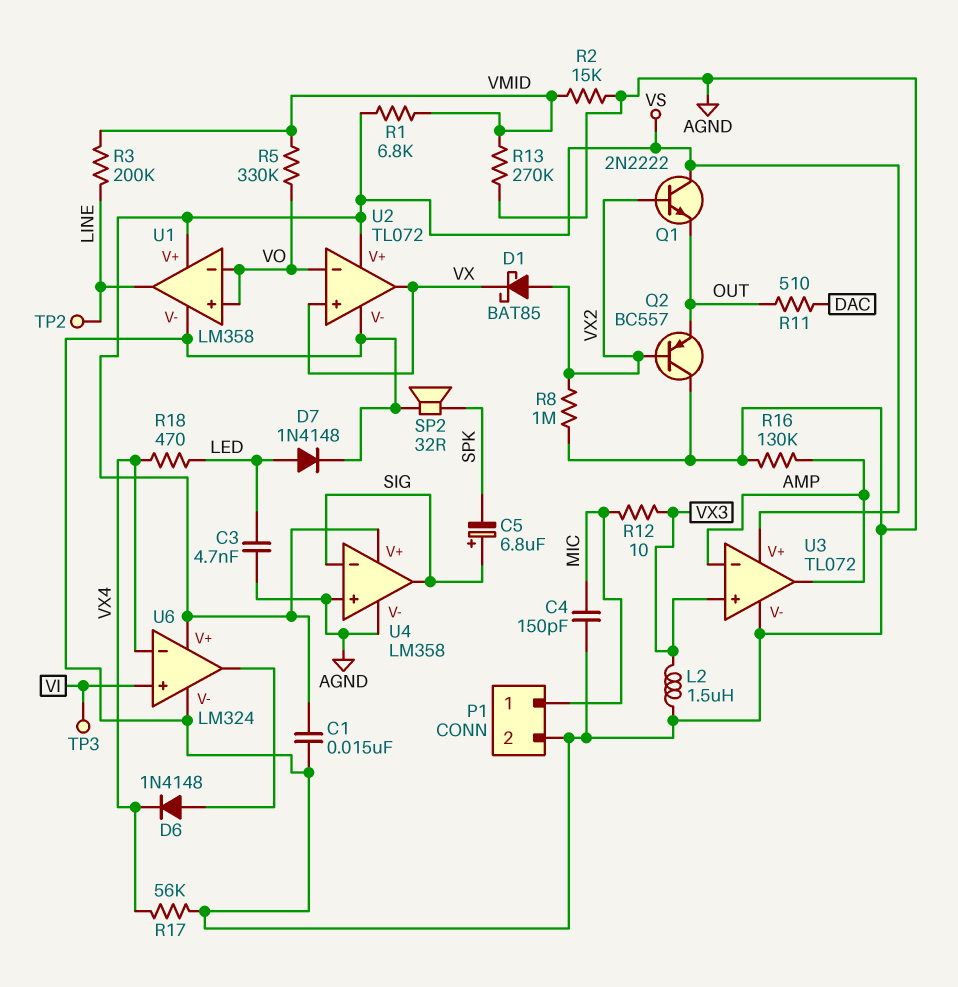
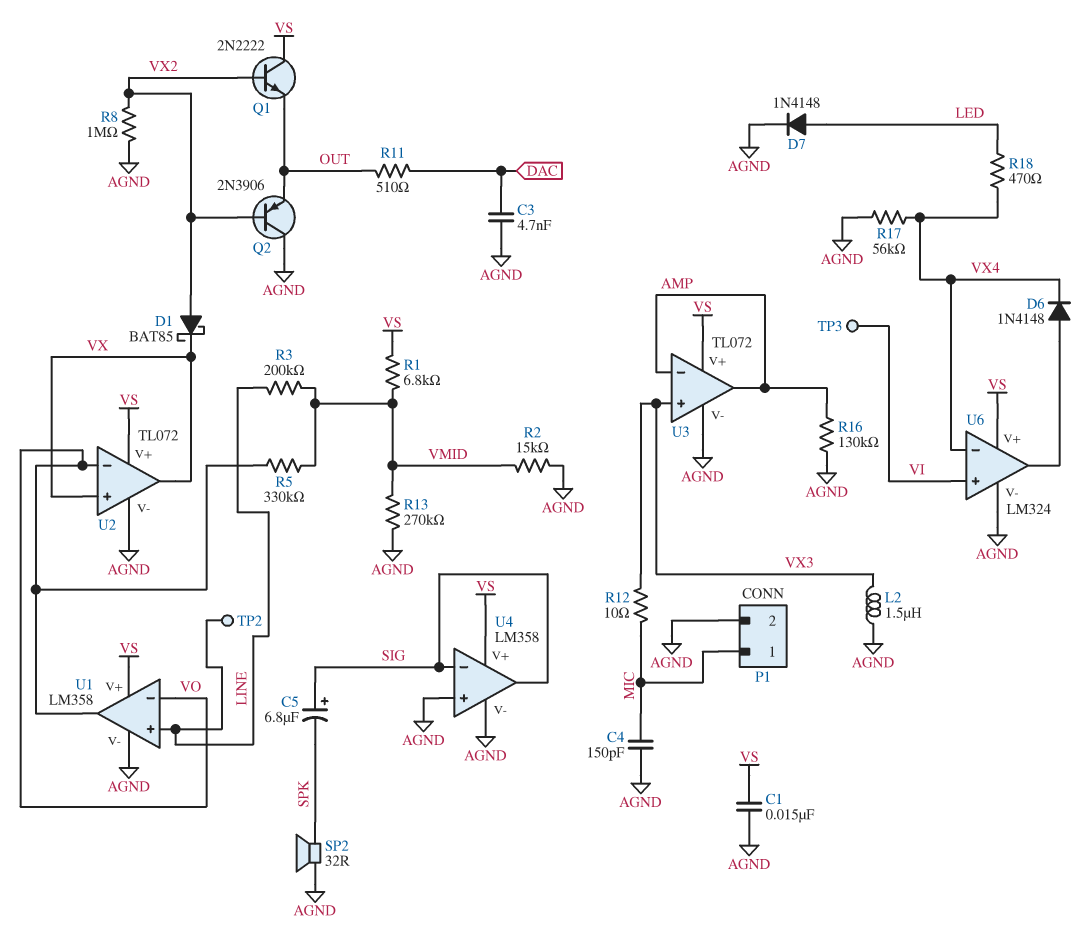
C3: 4.7nF (AGND, LED) -> 4.7nF (AGND, DAC)
Q2: PNP BC557 (B VX2, C AGND, E OUT) -> PNP 2N3906 (B VX2, C AGND, E OUT)
U1 pin in+: VO -> LINE
U1 pin out: LINE -> VO

